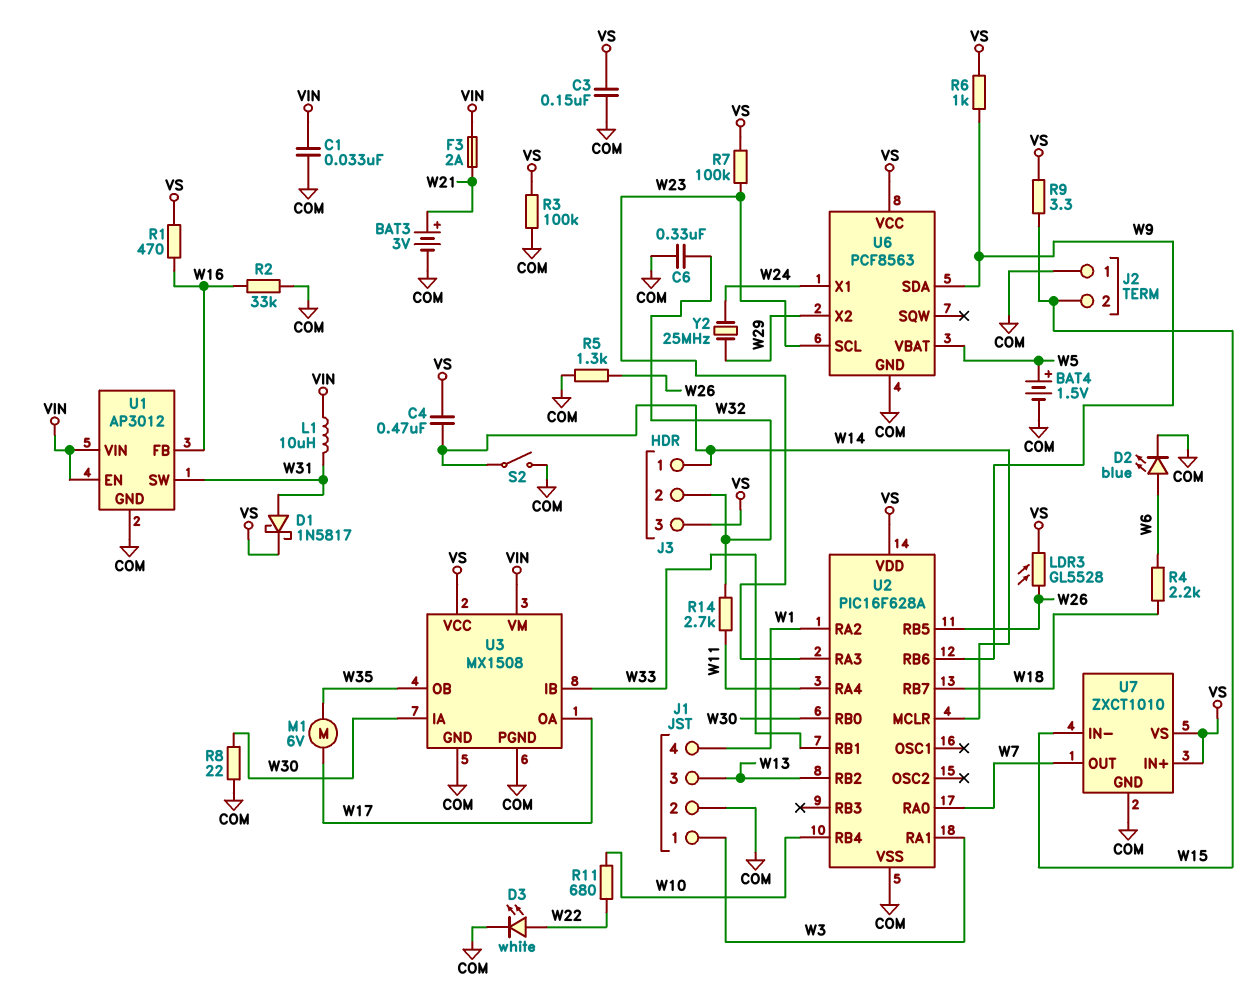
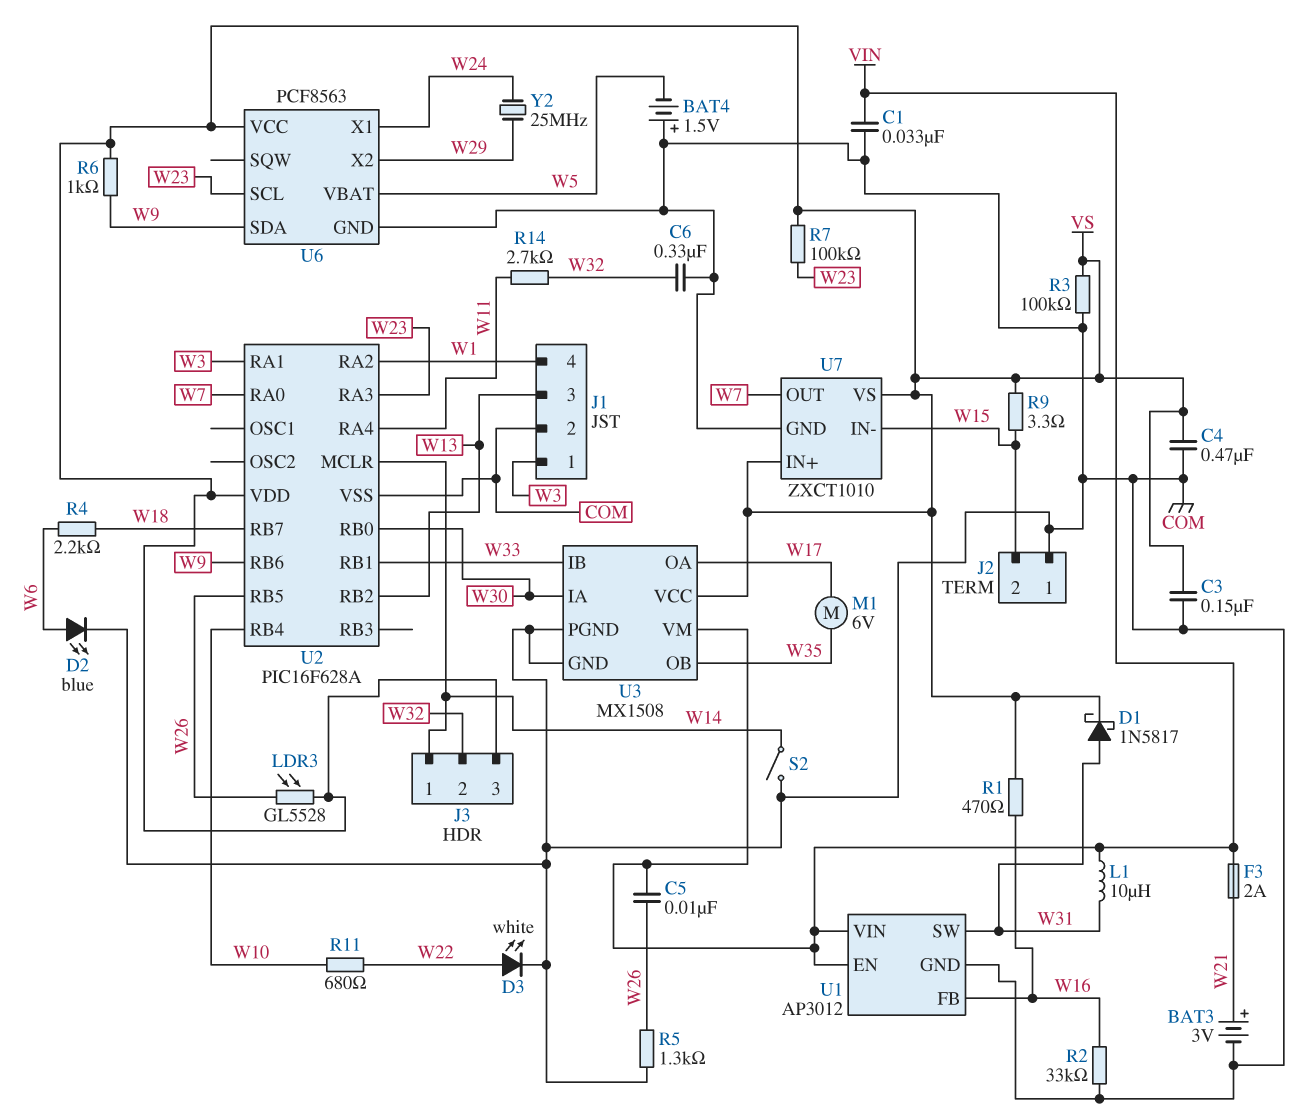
BAT4: 1.5V (plus W5, minus COM) -> 1.5V (plus COM, minus W5)
C4: 470nF (VS, W14) -> 470nF (COM, VS)
C5: none -> 10nF (VIN, W26)
R8: 22 (COM, W30) -> none

